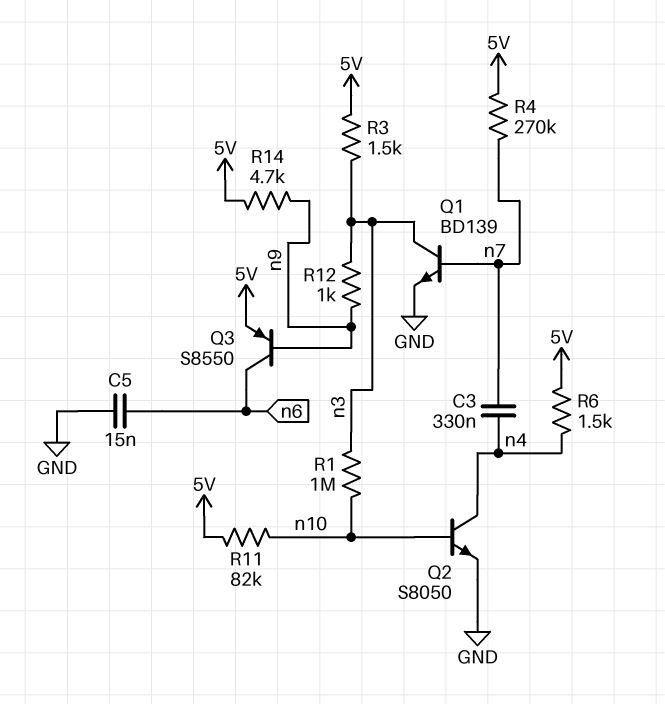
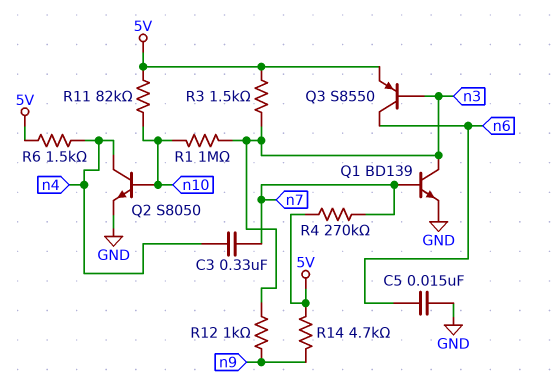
Q3: PNP S8550 (B n9, C n6, E 5V) -> PNP S8550 (B n3, C n6, E 5V)

